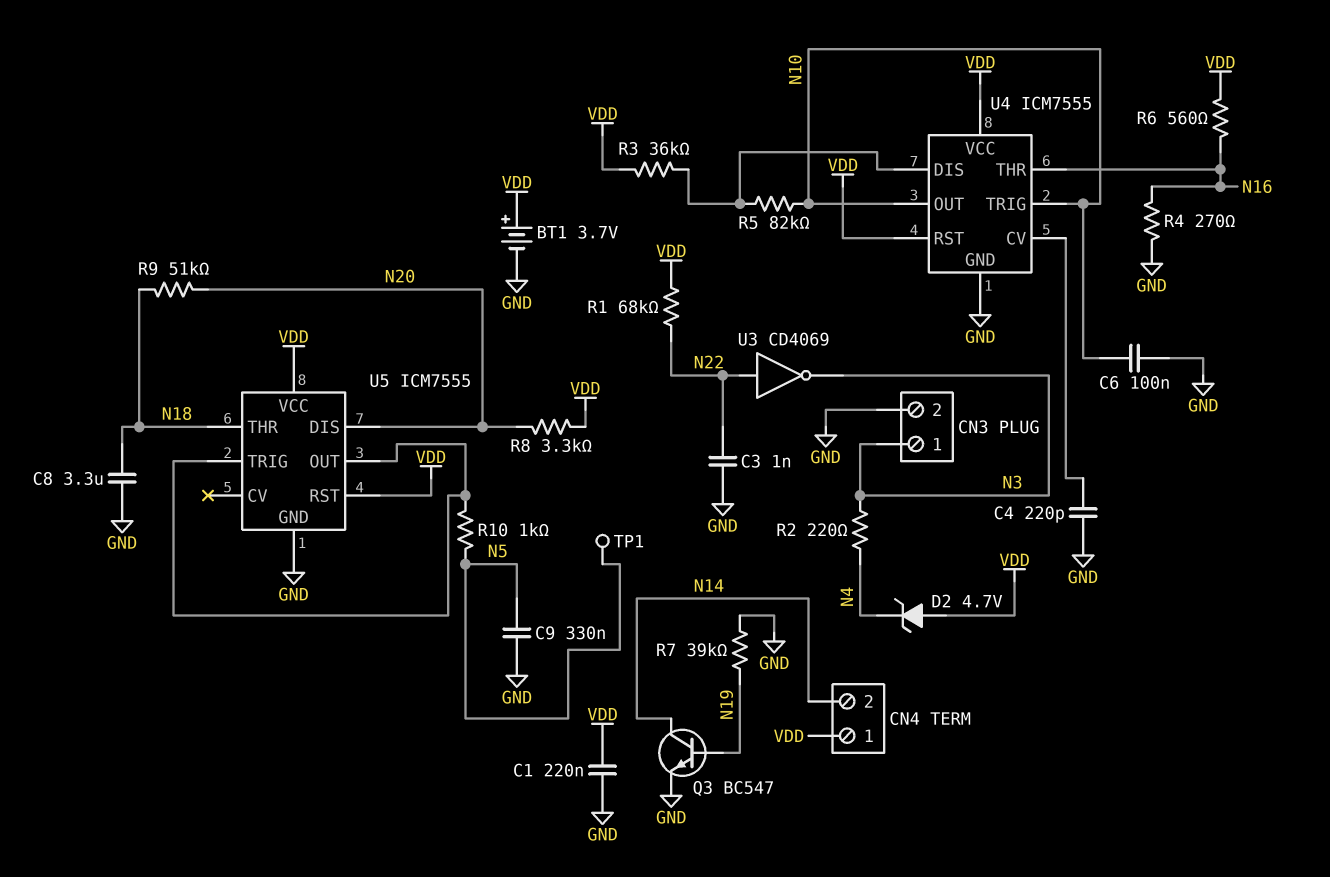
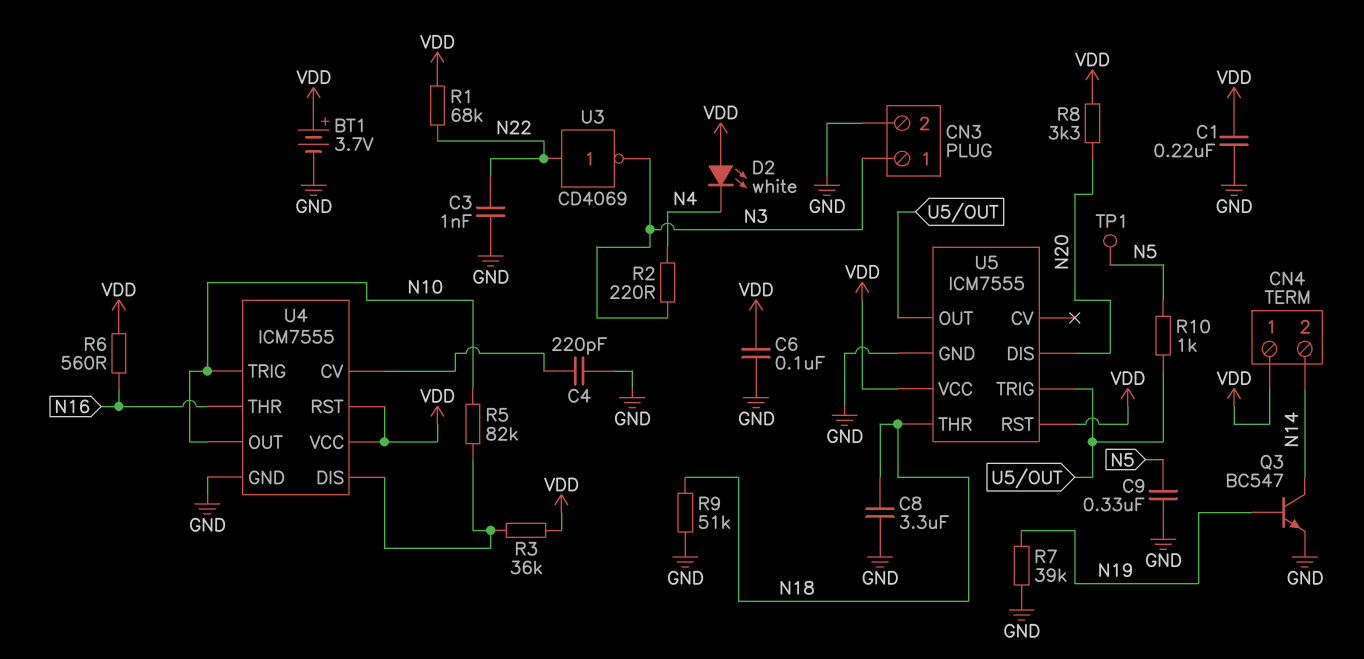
C6: 100nF (GND, N10) -> 100nF (GND, VDD)
D2: zener 4.7V (A VDD, K N4) -> LED white (A VDD, K N4)
R4: 270 (GND, N16) -> none
R9: 51k (N18, N20) -> 51k (GND, N18)

